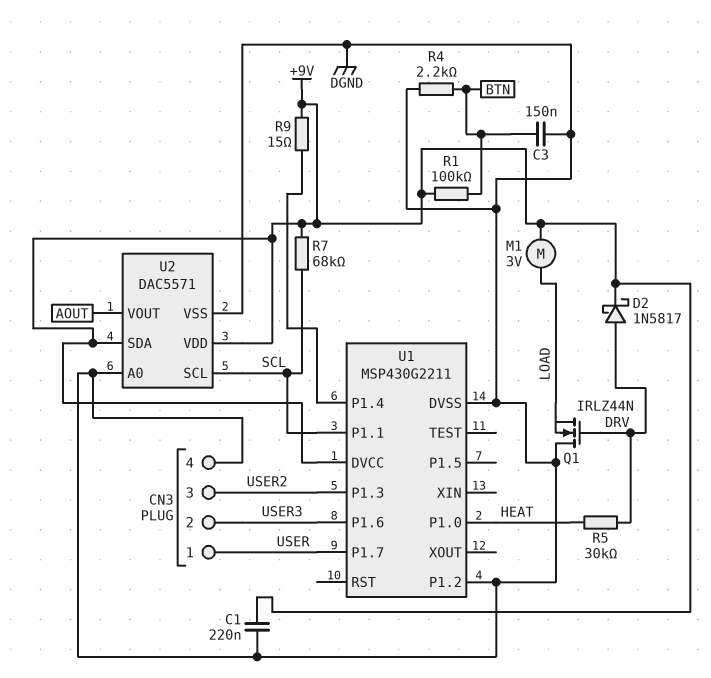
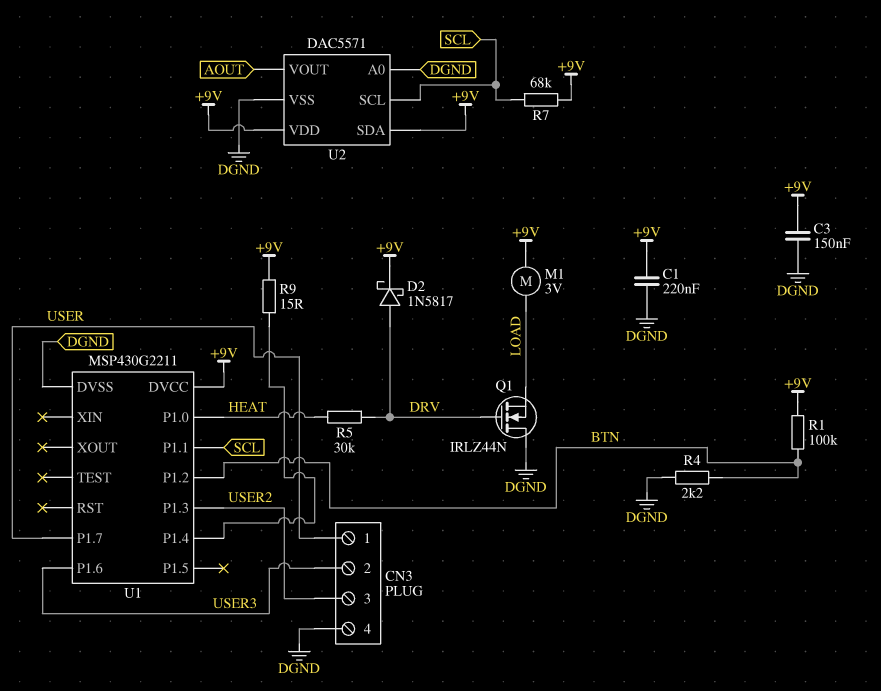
C3: 150nF (BTN, DGND) -> 150nF (+9V, DGND)
U1 pin P1.2: DGND -> BTN

